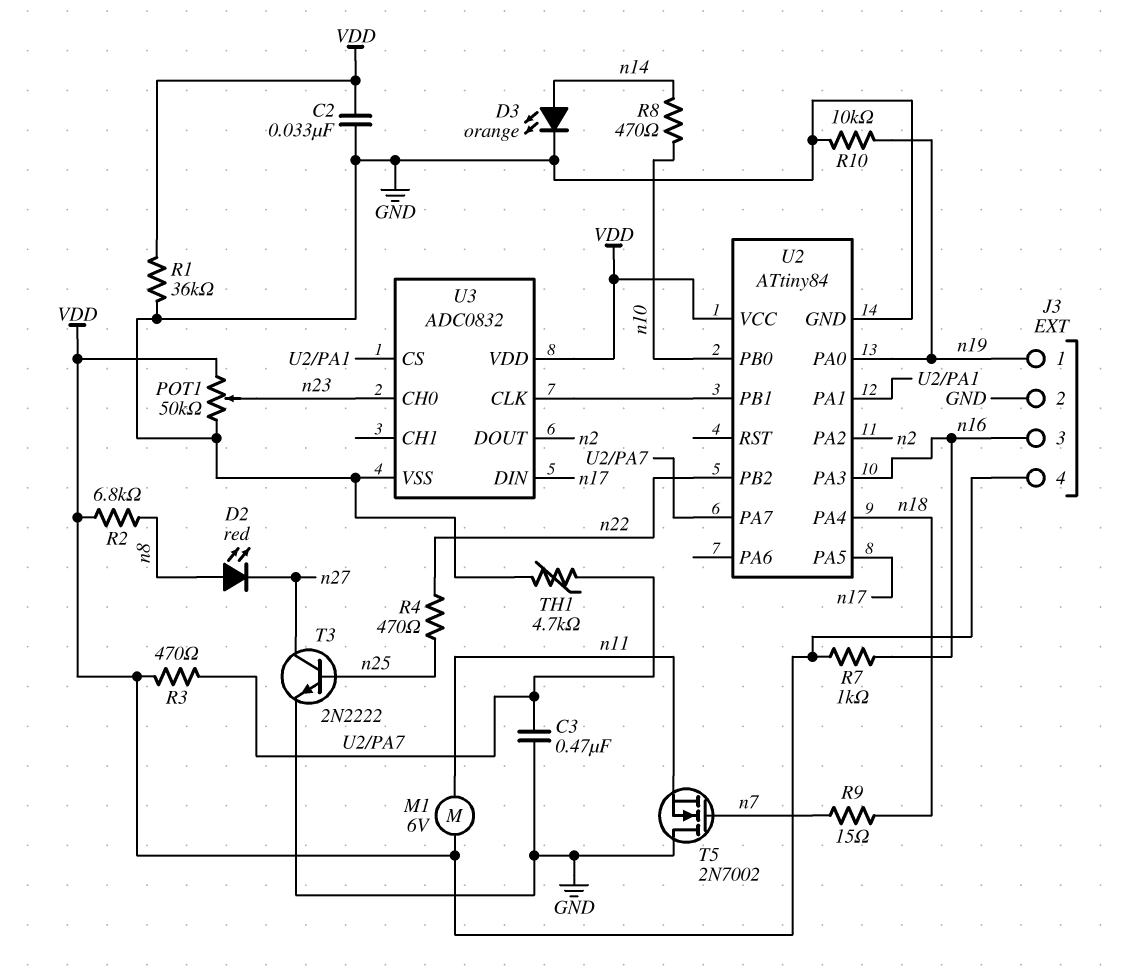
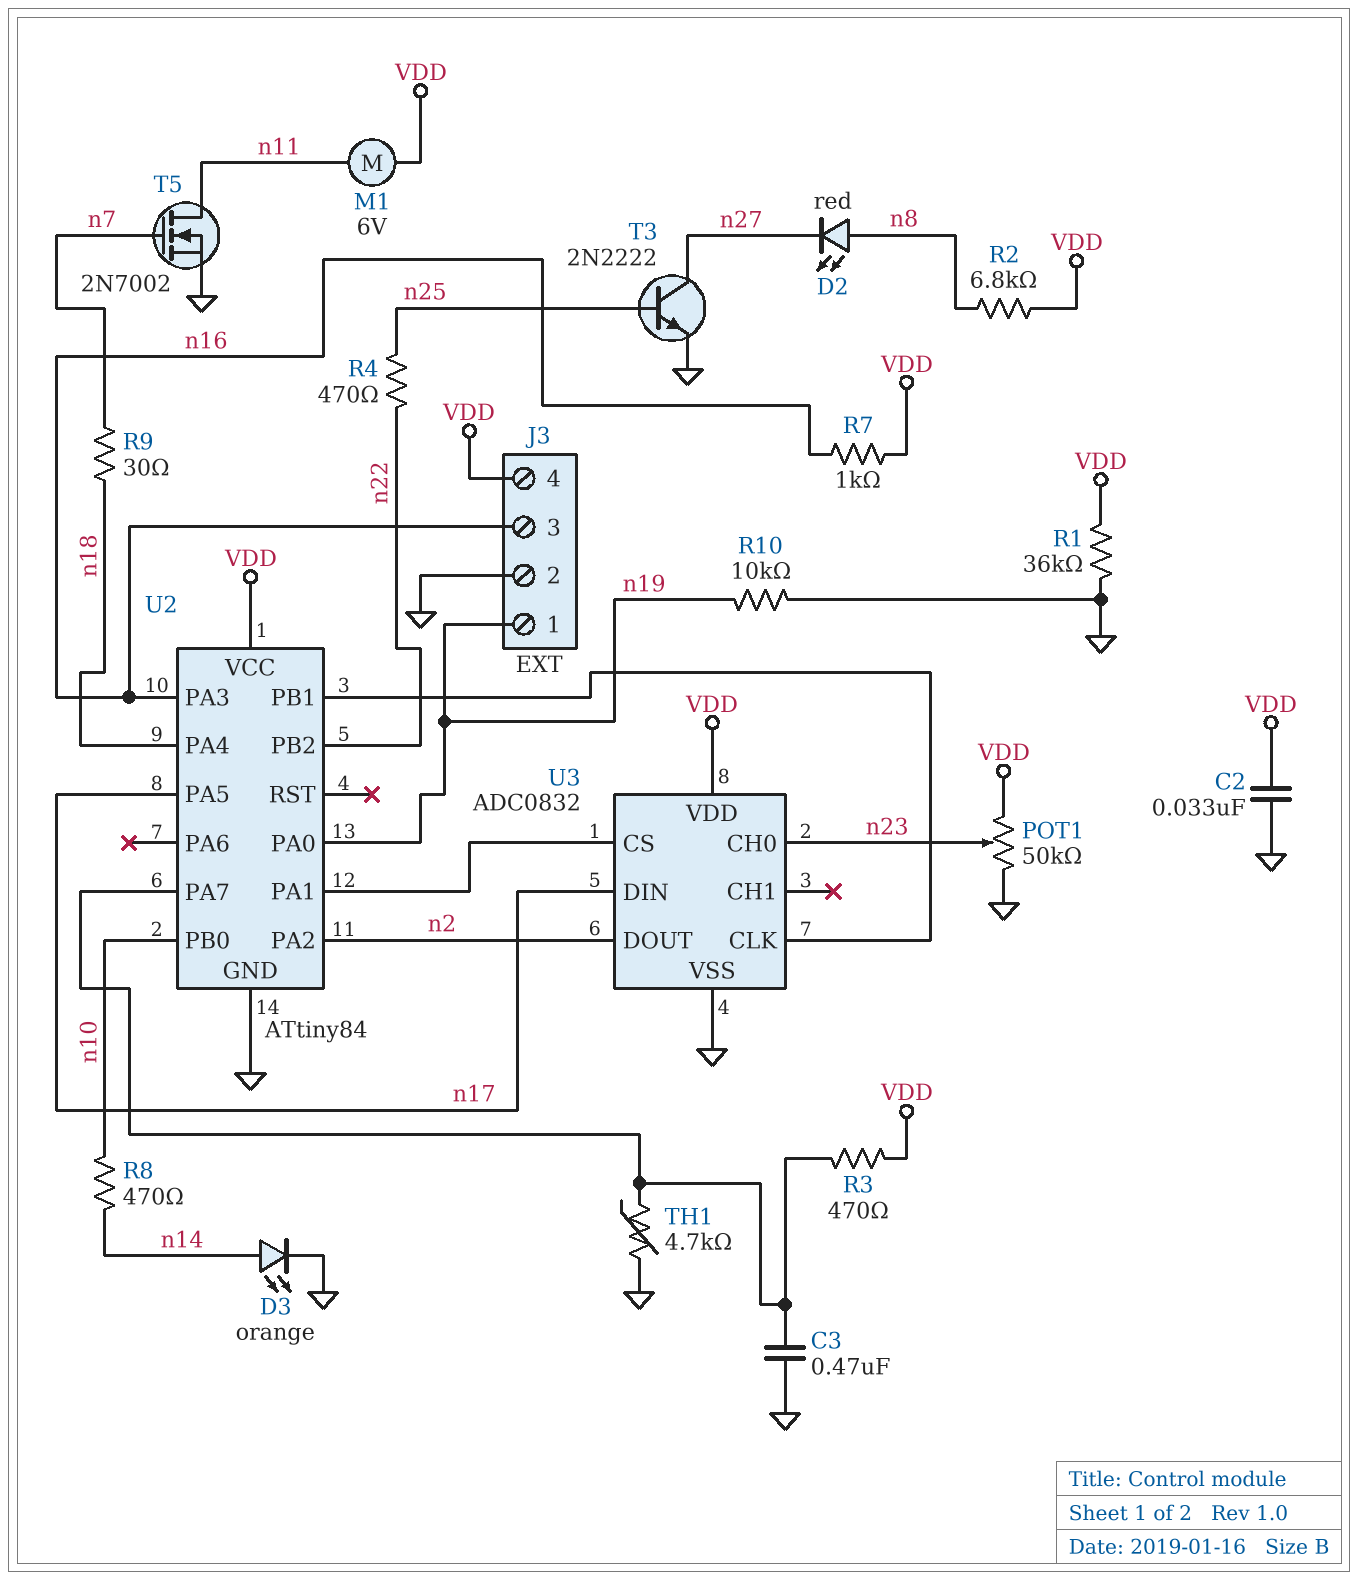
R9: 15 (n7, n18) -> 30 (n7, n18)
T5: NMOS 2N7002 (G n7, D GND, S n11) -> NMOS 2N7002 (G n7, D n11, S GND)

